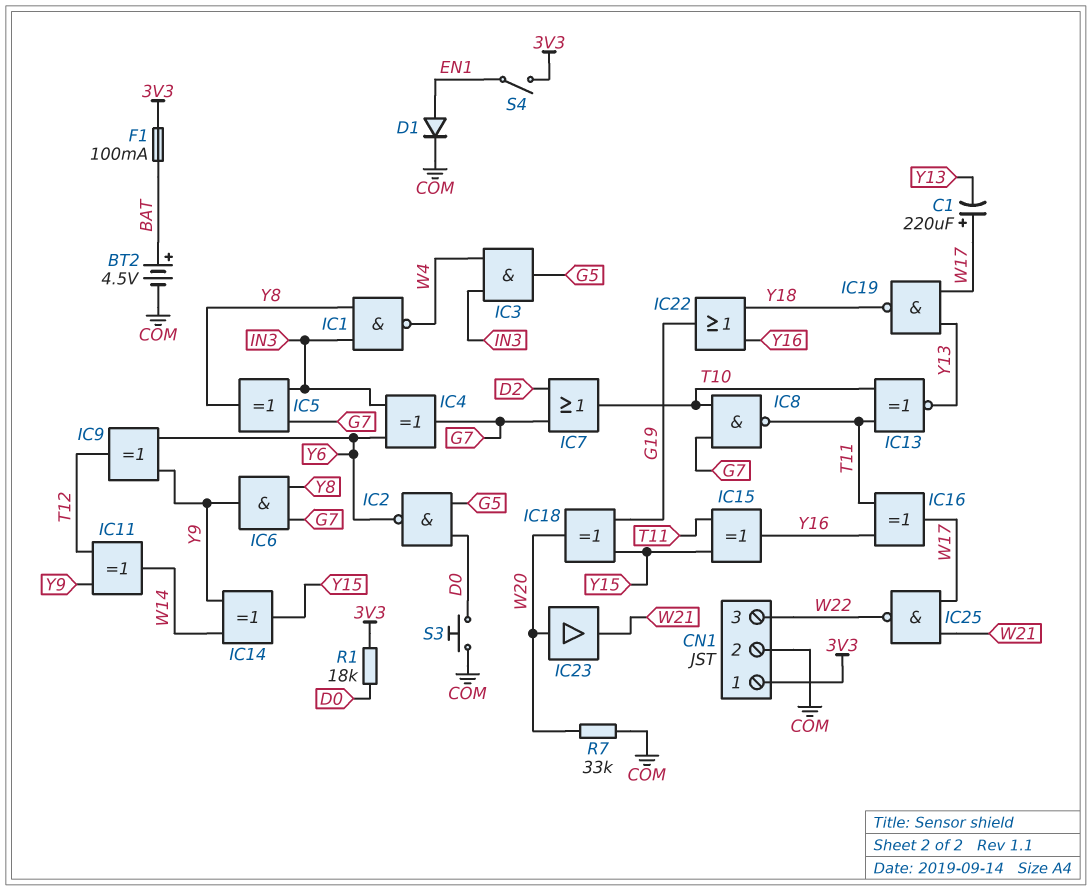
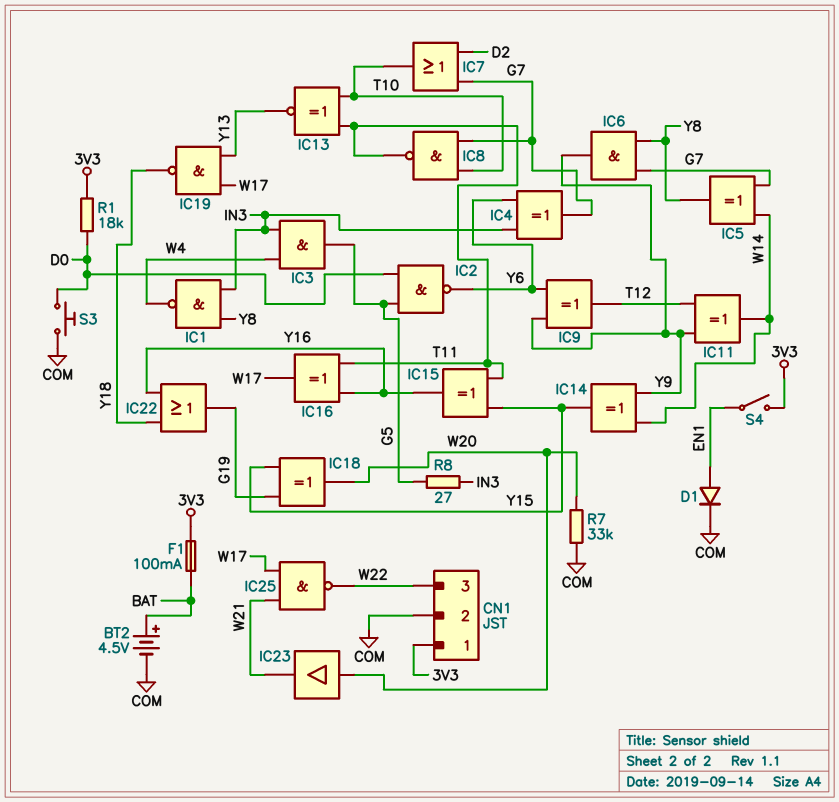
C1: 220uF (plus W17, minus Y13) -> none
IC5: XOR (in G7, in IN3, out Y8) -> XOR (in G7, in W14, out Y8)
R8: none -> 27 (G5, IN3)

